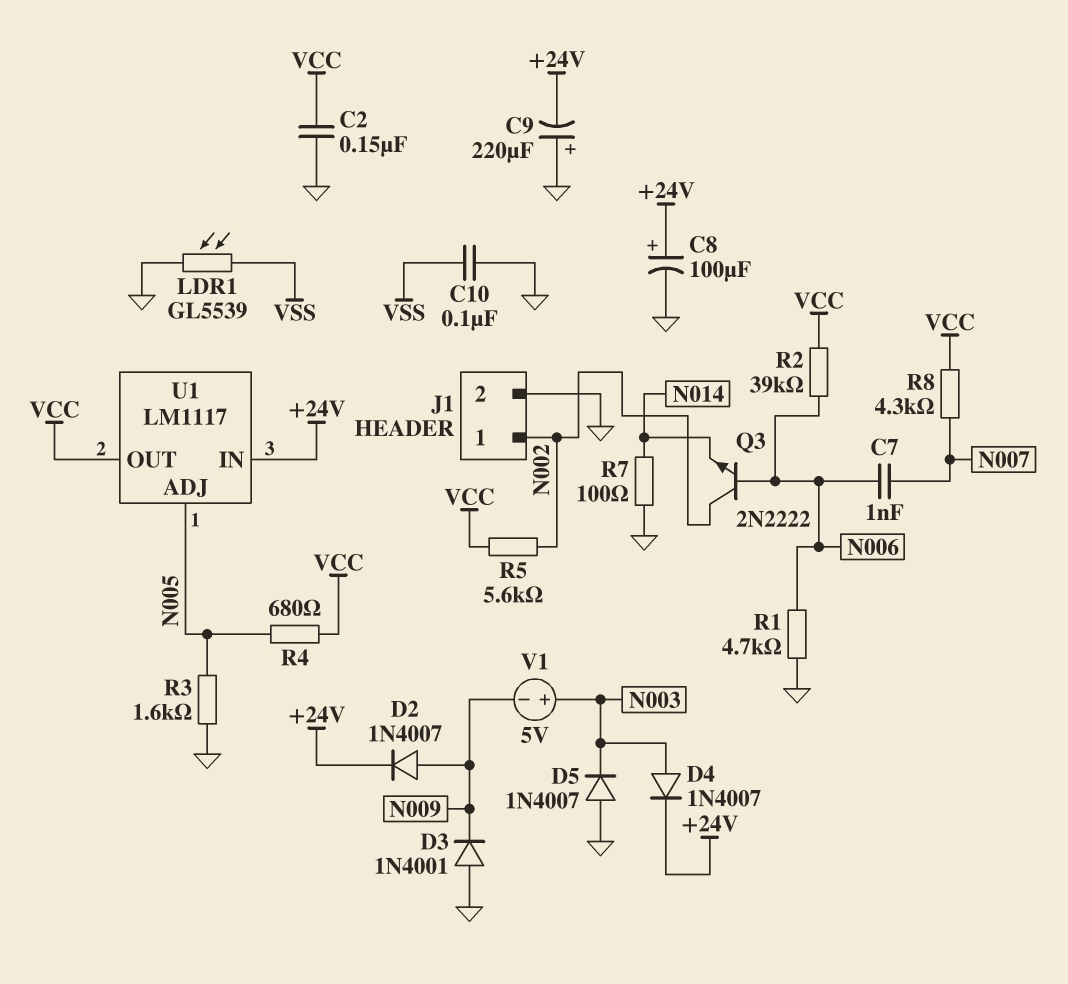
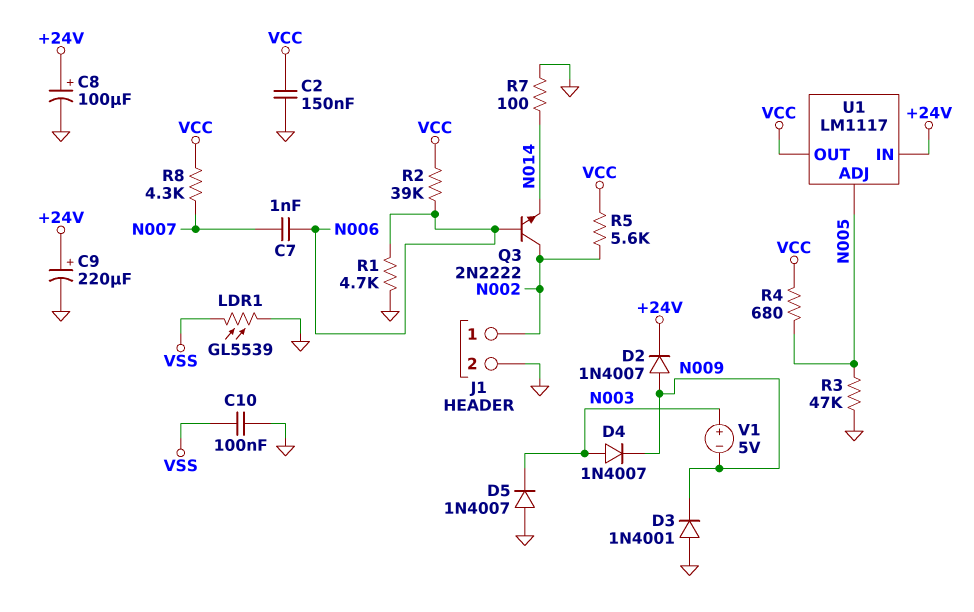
C9: 220uF (plus GND, minus +24V) -> 220uF (plus +24V, minus GND)
D4: diode 1N4007 (A N003, K +24V) -> diode 1N4007 (A N003, K N009)
R3: 1.6k (GND, N005) -> 47k (GND, N005)

